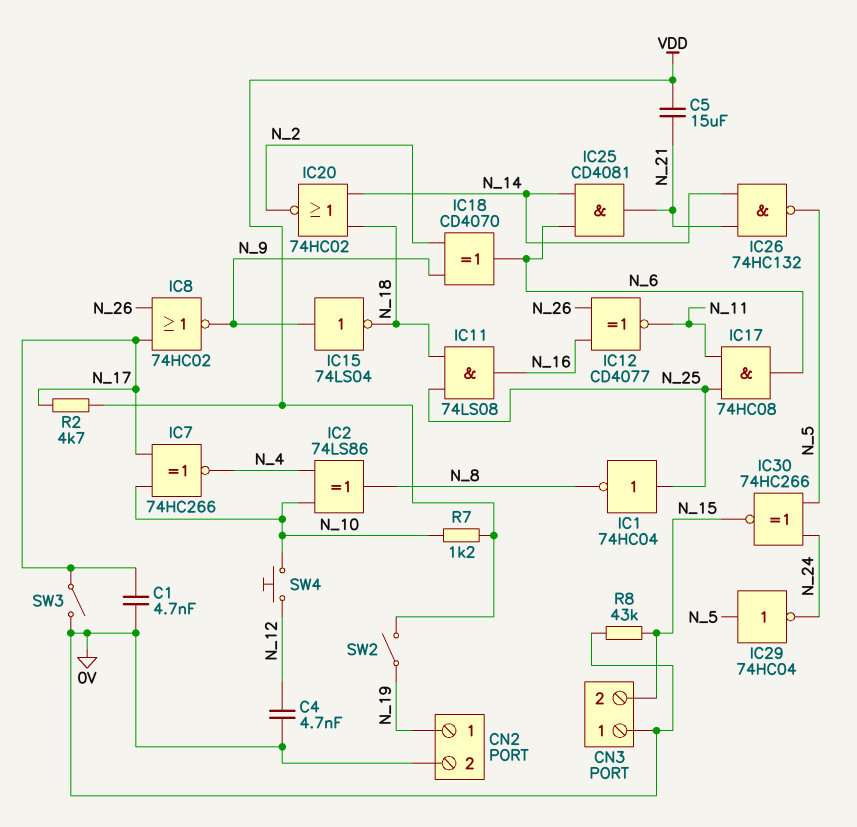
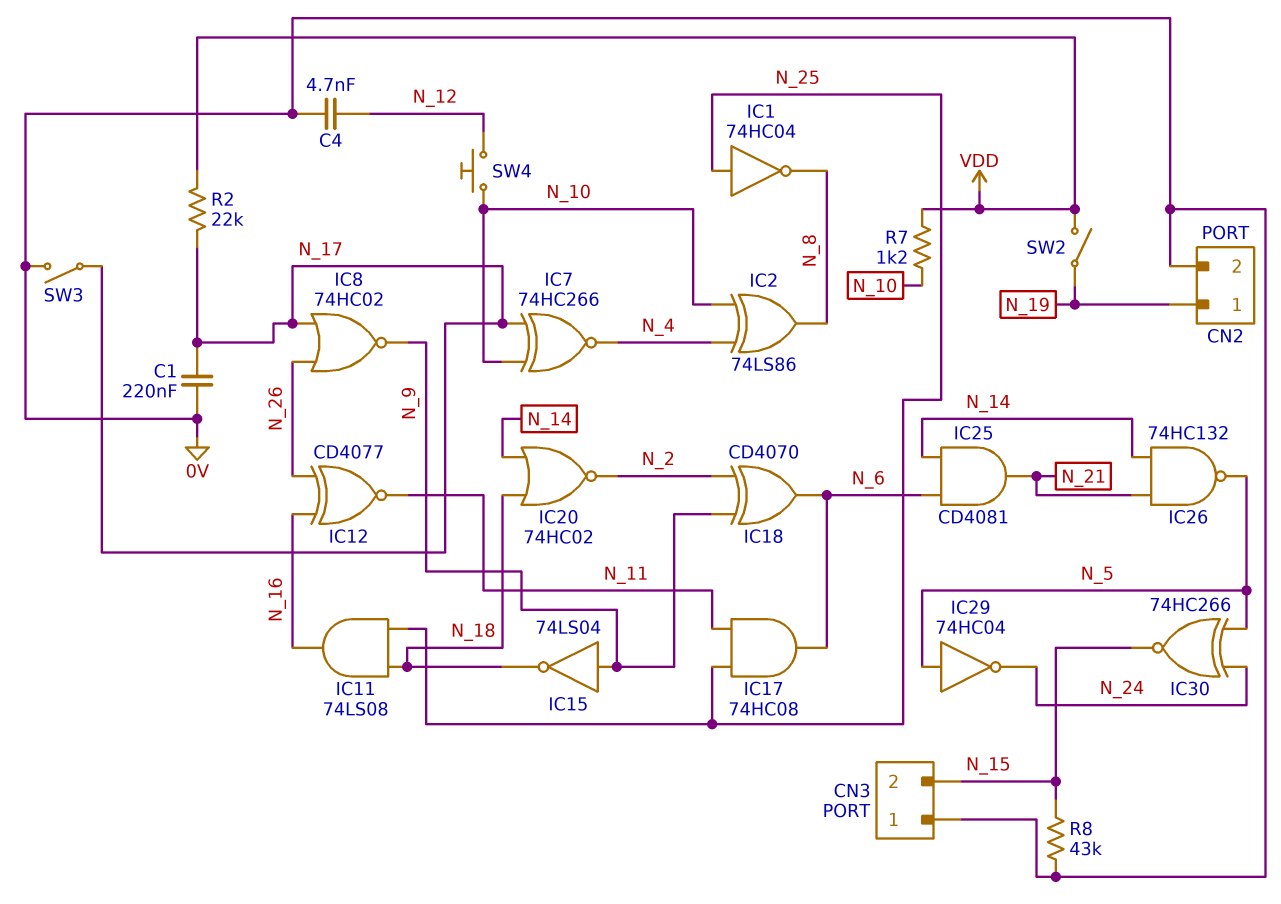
C1: 4.7nF (0V, N_17) -> 220nF (0V, N_17)
C5: 15uF (N_21, VDD) -> none
R2: 4.7k (N_17, VDD) -> 22k (N_17, VDD)

